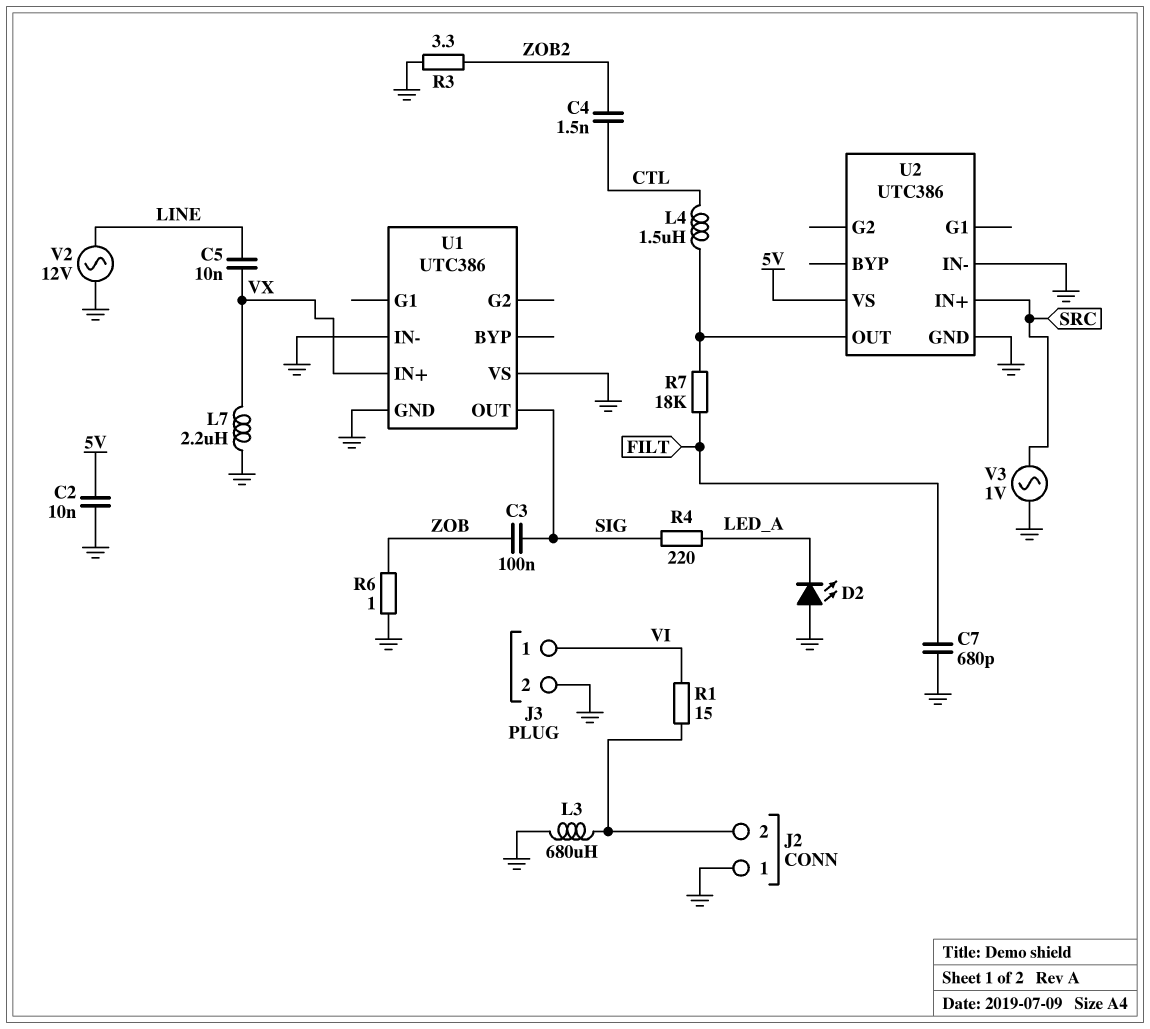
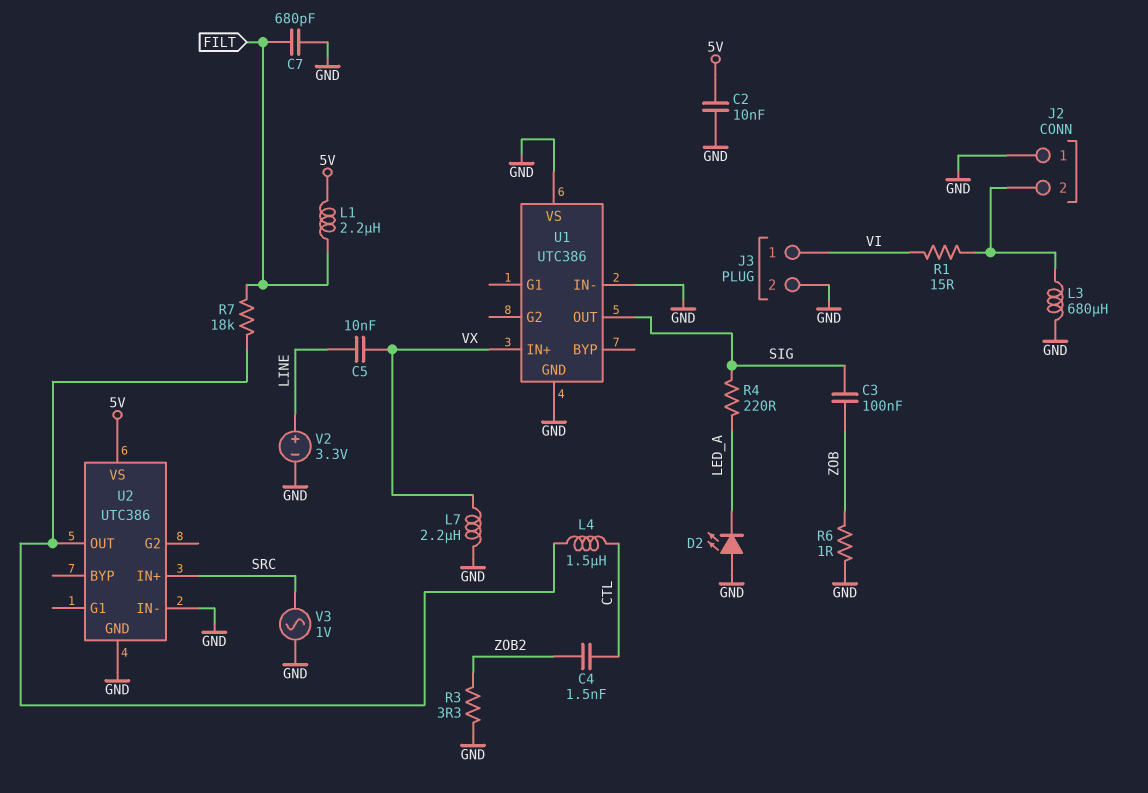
L1: none -> 2.2uH (5V, FILT)
V2: AC 12V (GND, LINE) -> 3.3V (plus LINE, minus GND)

